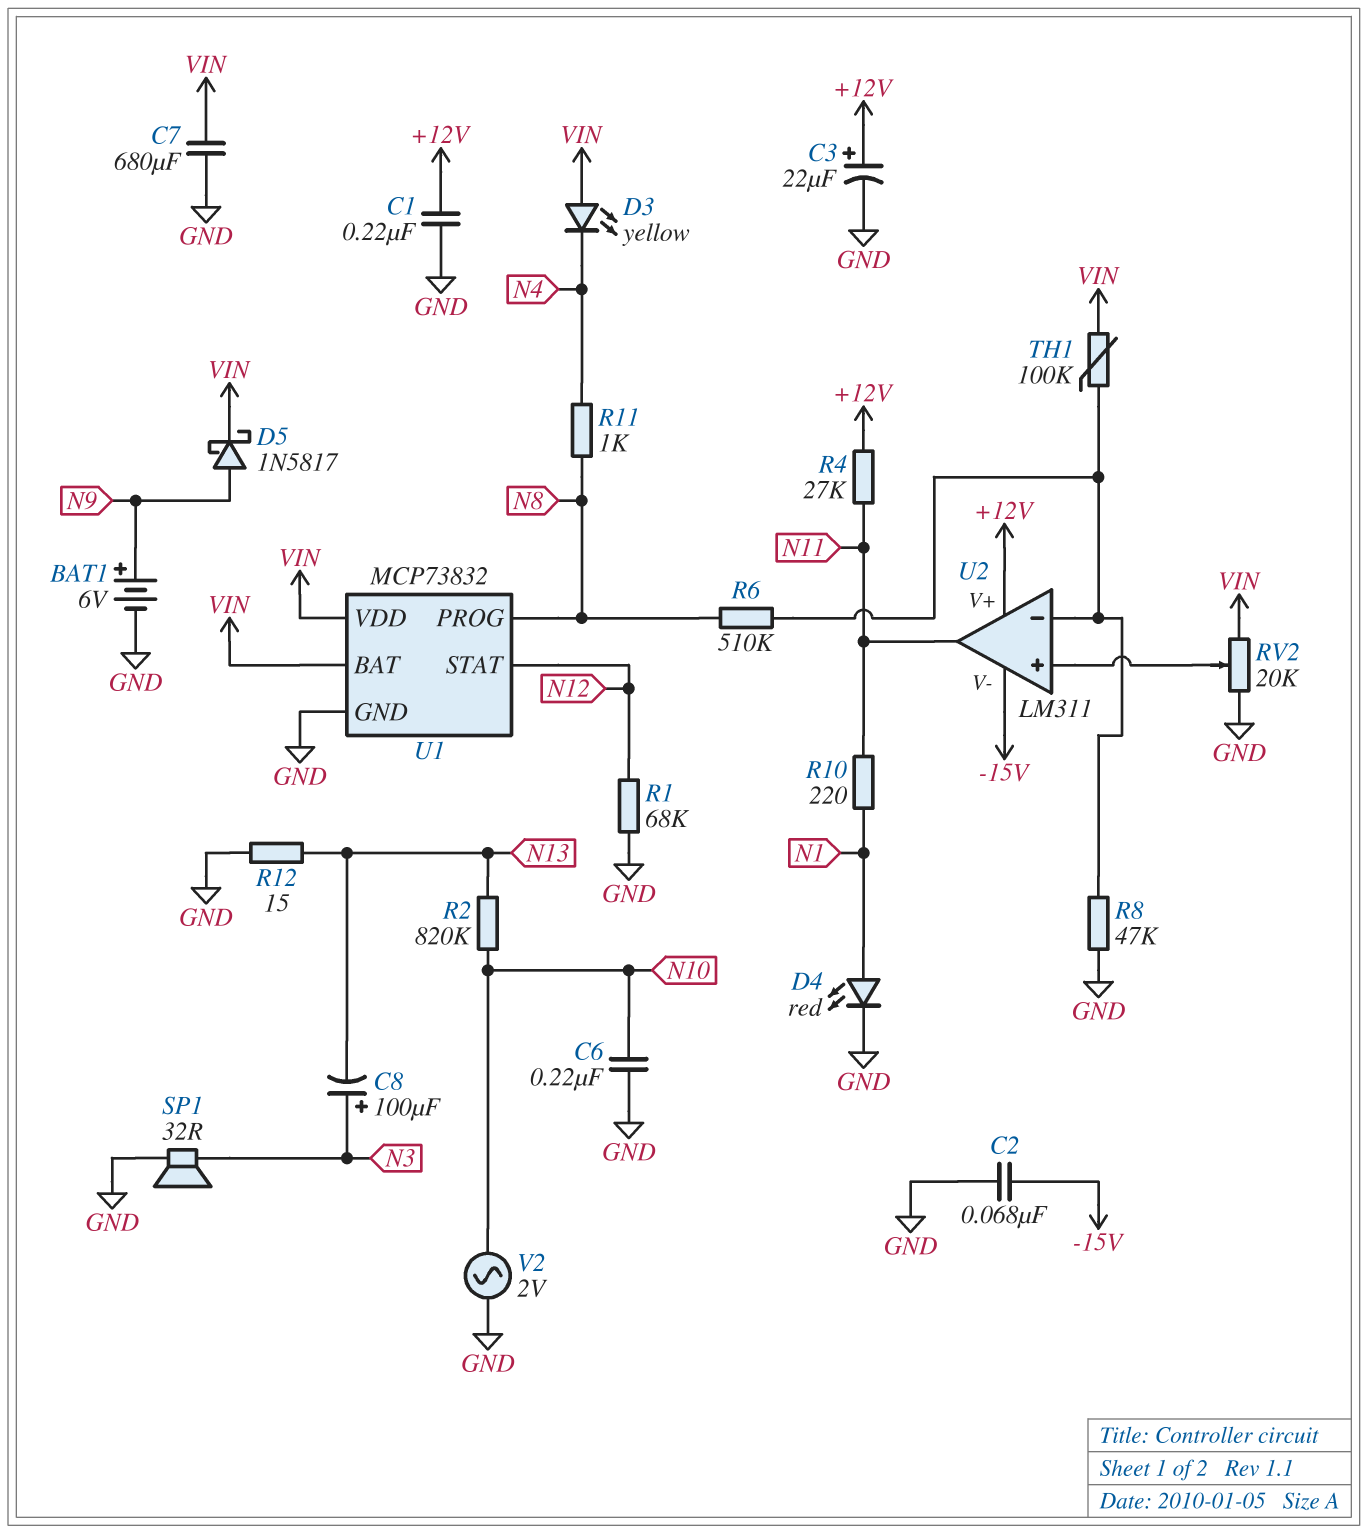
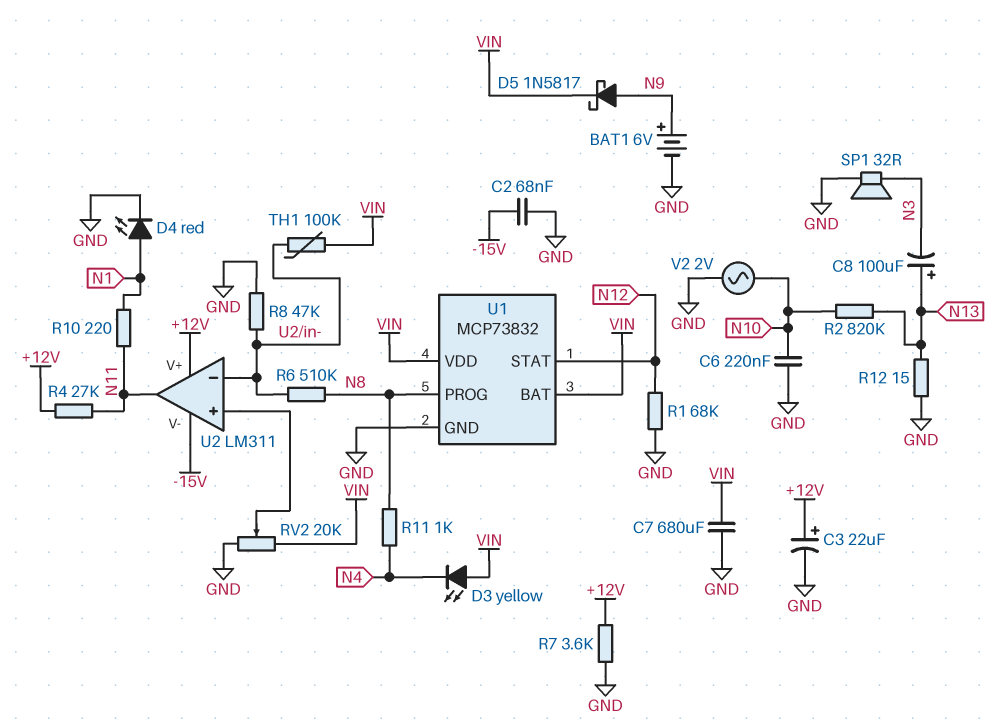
C1: 220nF (+12V, GND) -> none
C8: 100uF (plus N3, minus N13) -> 100uF (plus N13, minus N3)
R7: none -> 3.6k (+12V, GND)

